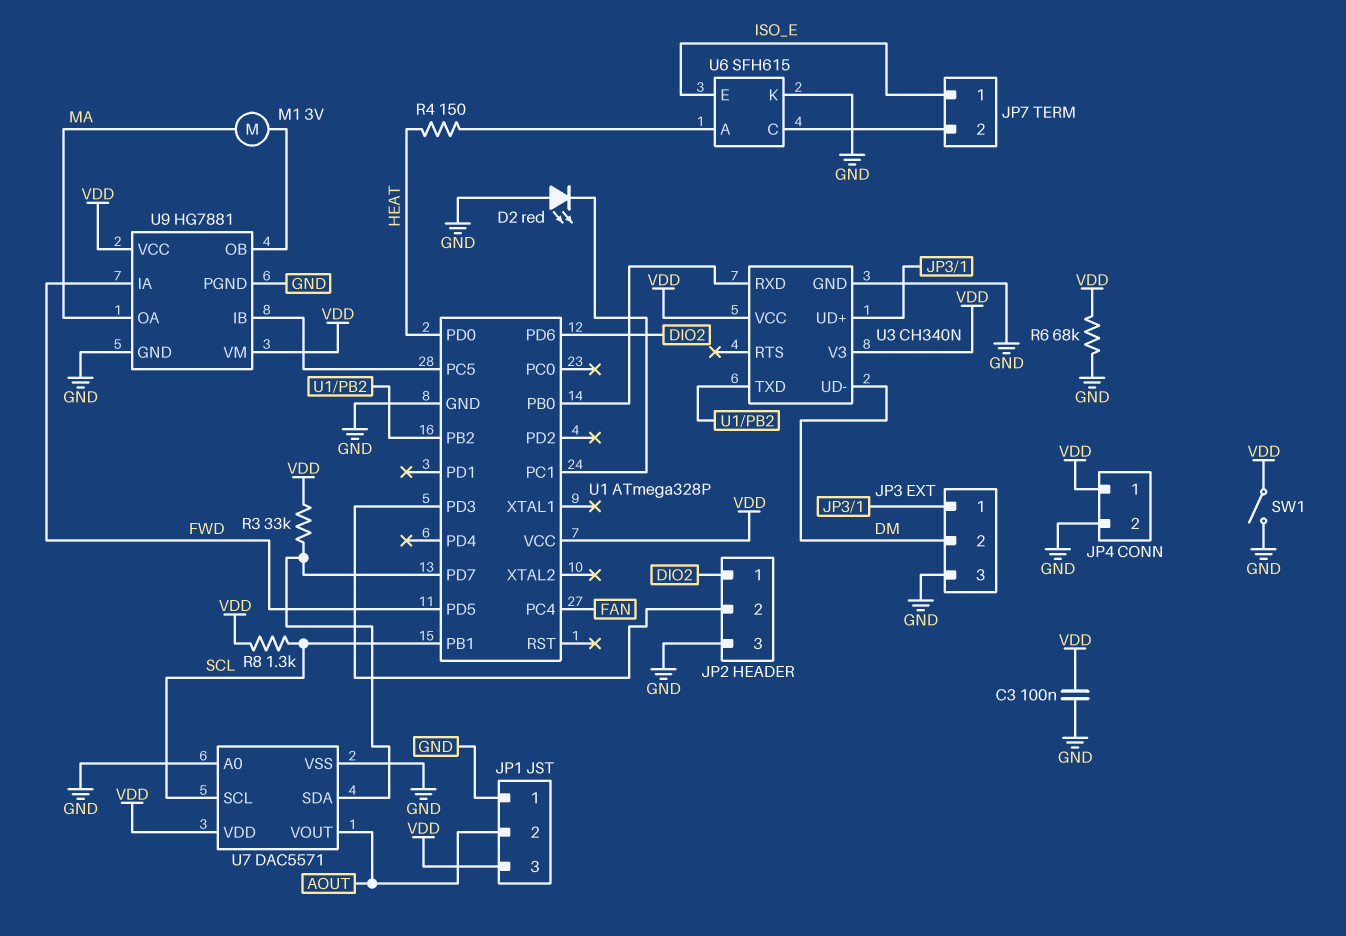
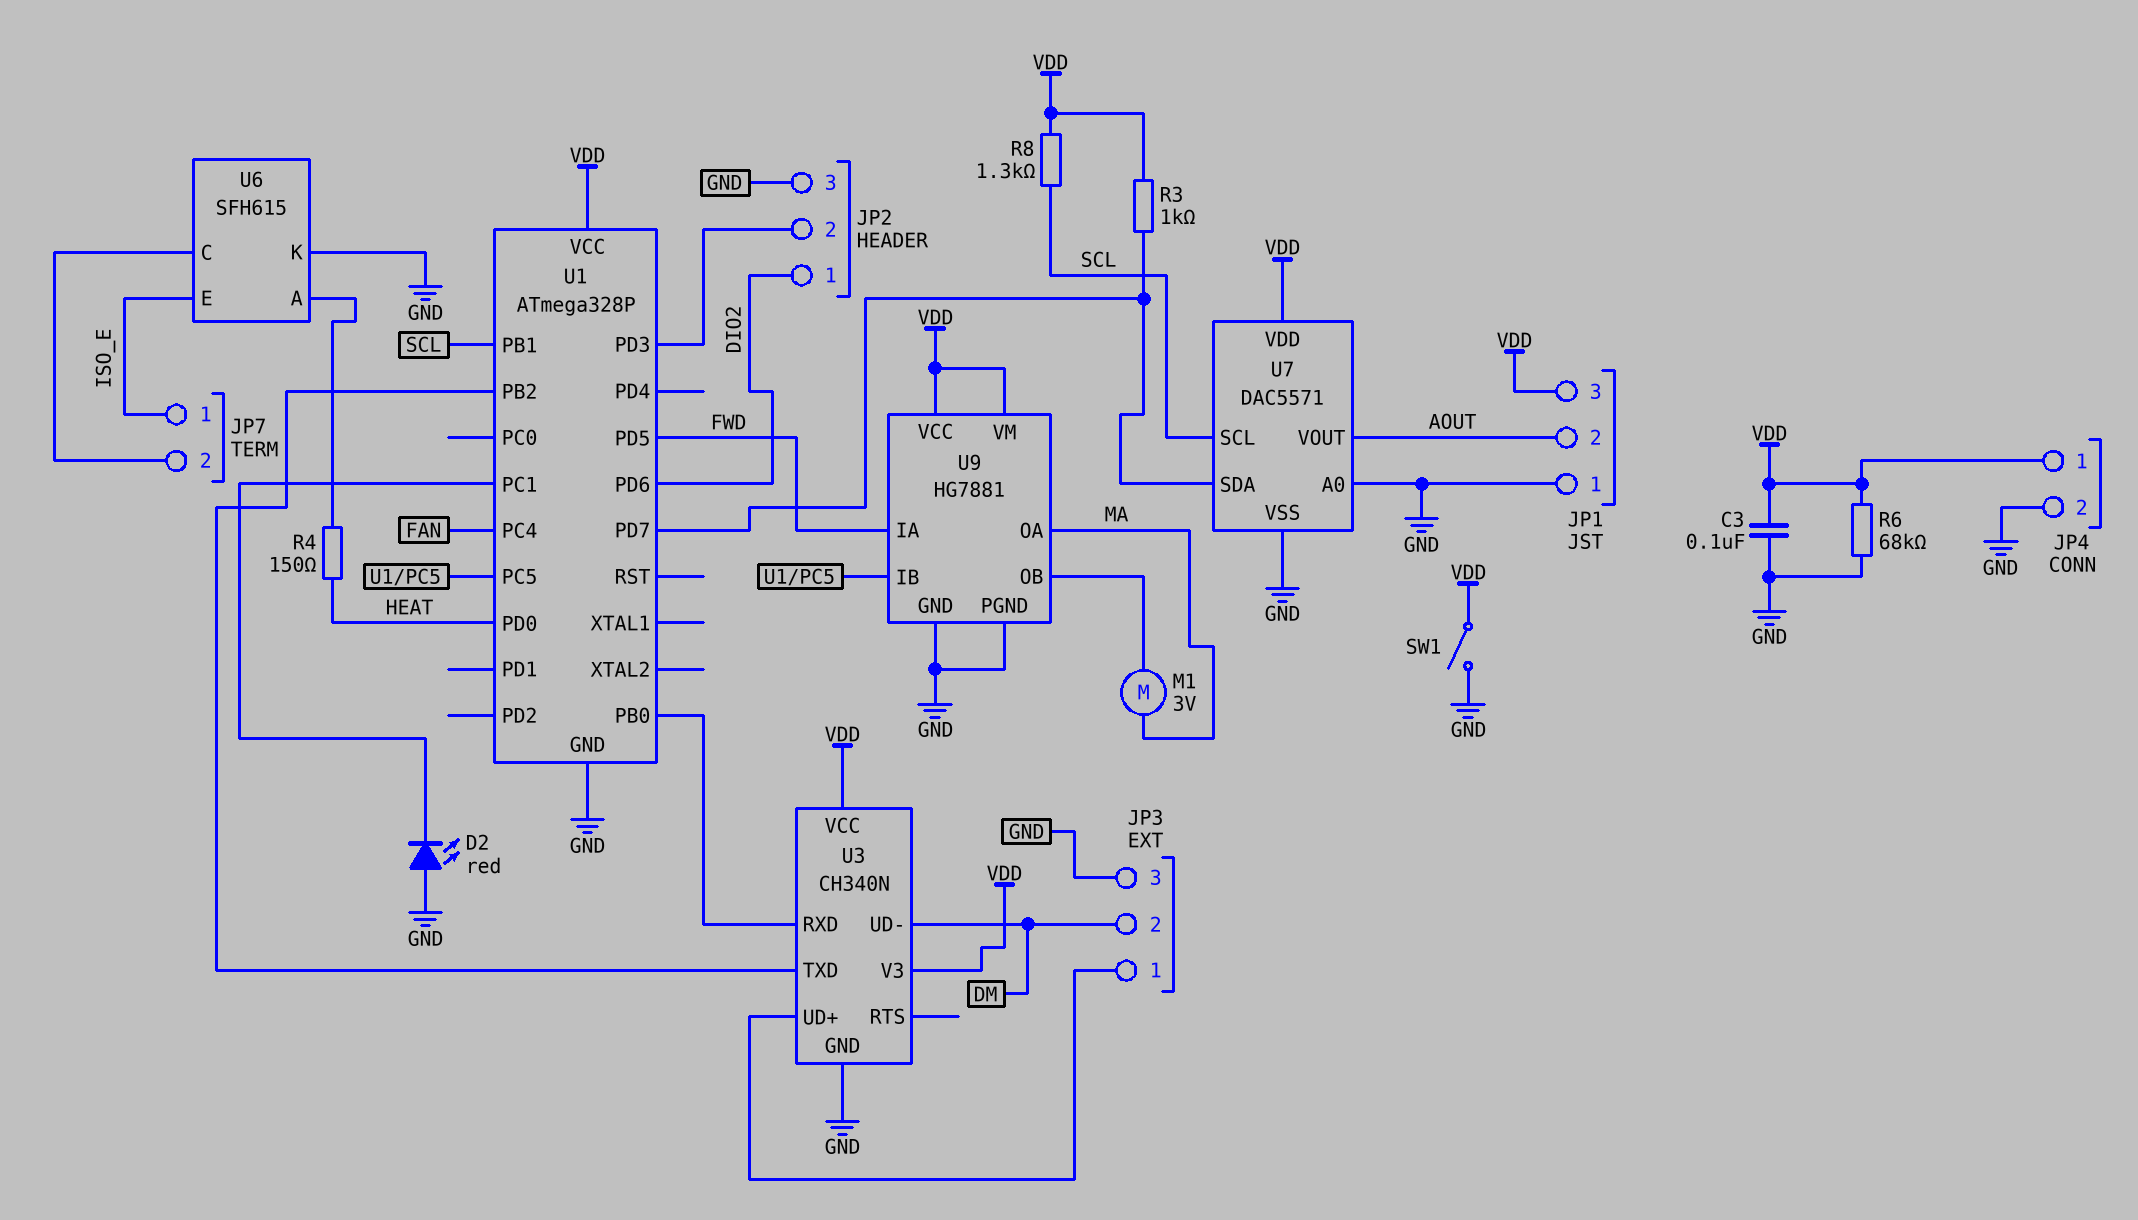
R3: 33k (U1/PD7, VDD) -> 1k (U1/PD7, VDD)

